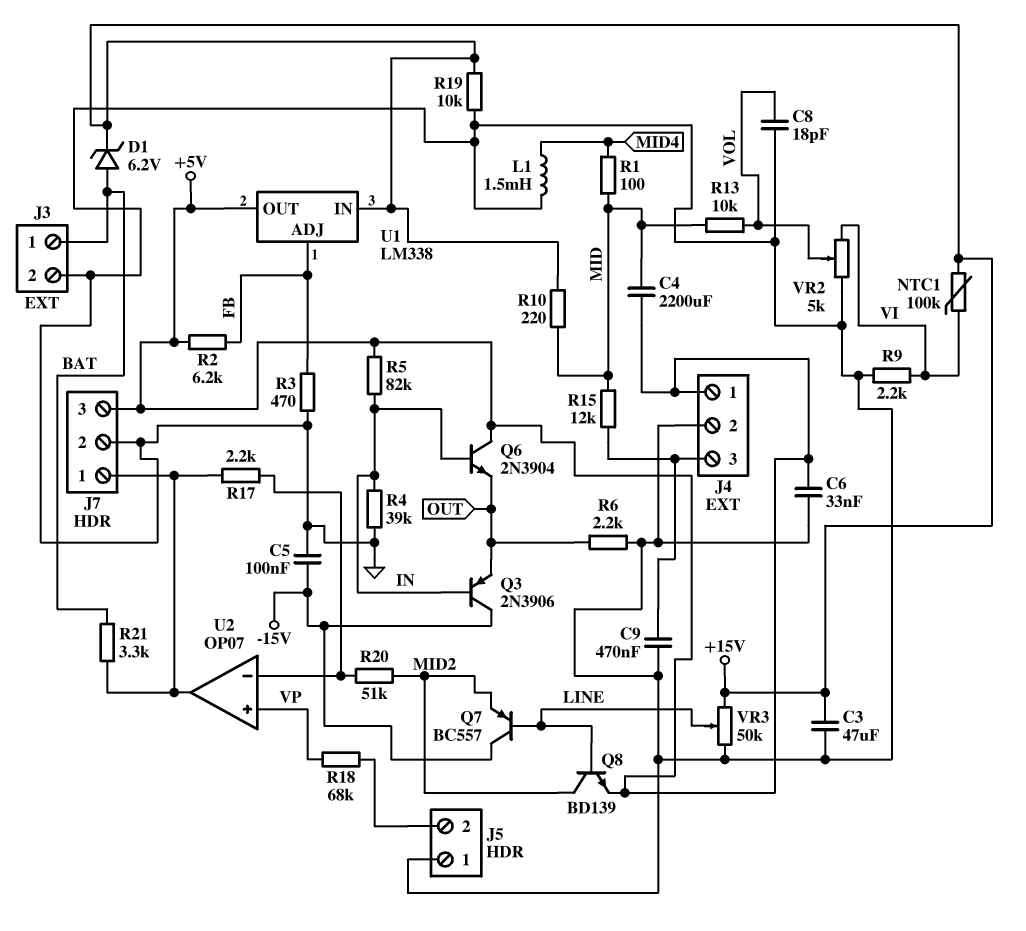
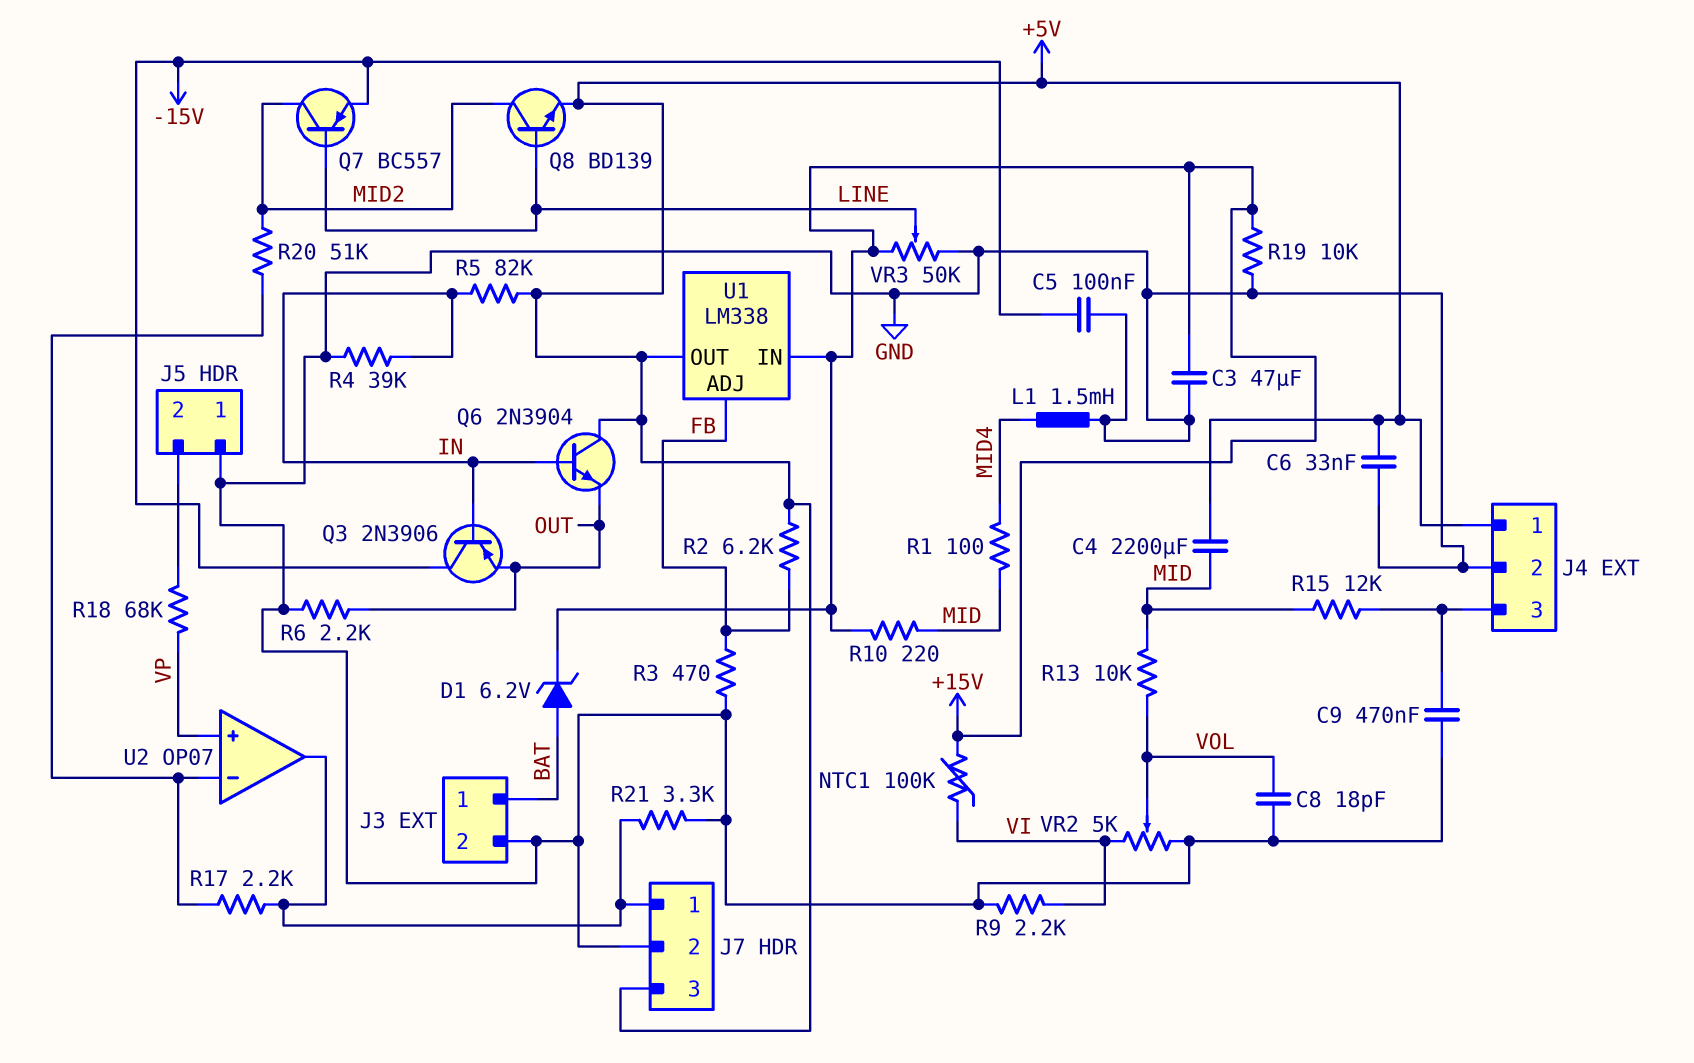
Q7: PNP BC557 (B LINE, C -15V, E MID2) -> PNP BC557 (B LINE, C MID2, E -15V)
R21: 3.3k (BAT, J7/1) -> 3.3k (GND, J7/1)

